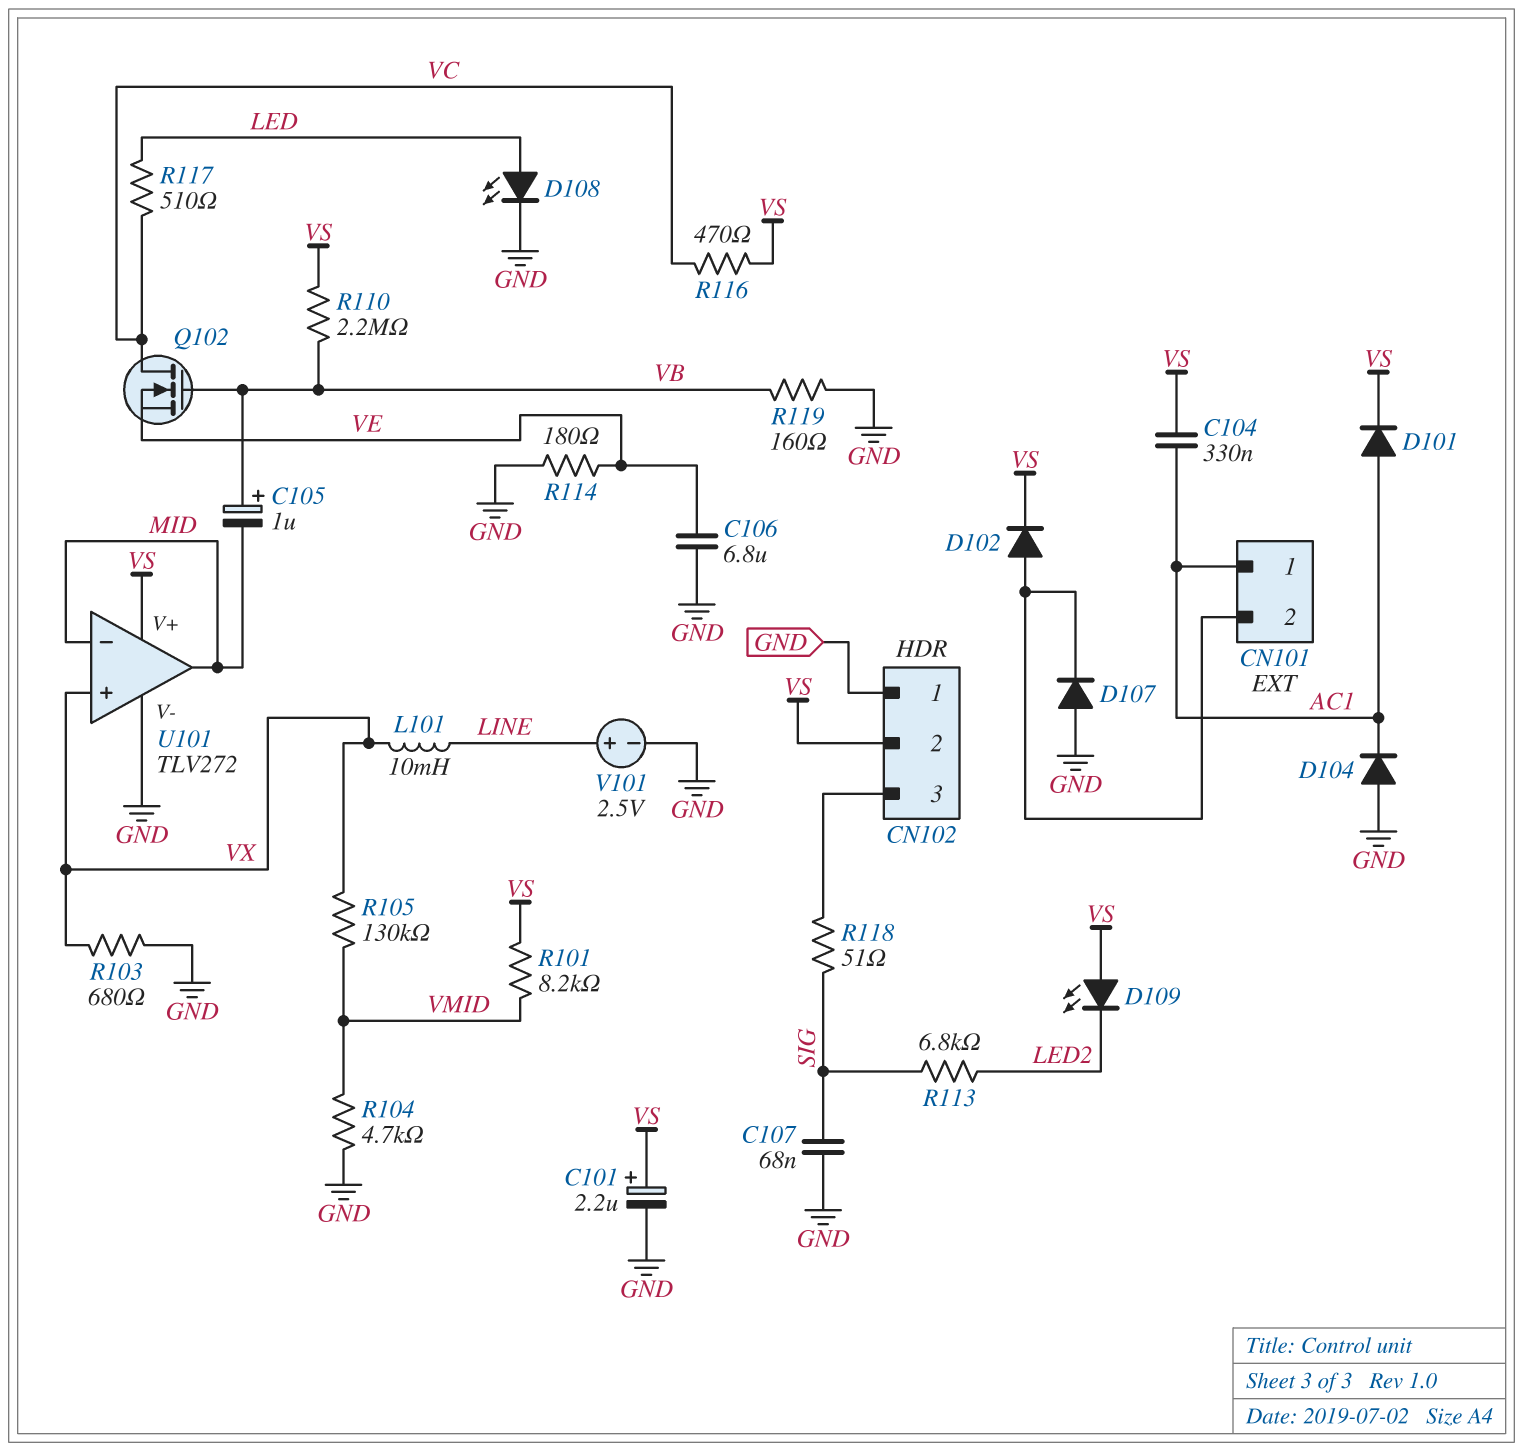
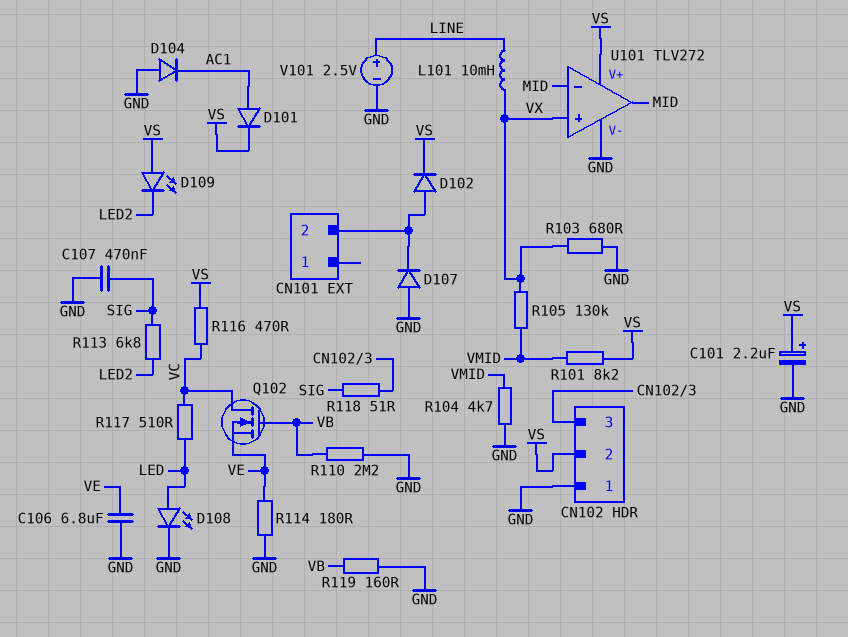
C104: 330nF (AC1, VS) -> none
C105: 1uF (plus VB, minus MID) -> none
C107: 68nF (GND, SIG) -> 470nF (GND, SIG)
CN101 pin 1: AC1 -> none
R110: 2.2M (VB, VS) -> 2.2M (GND, VB)

